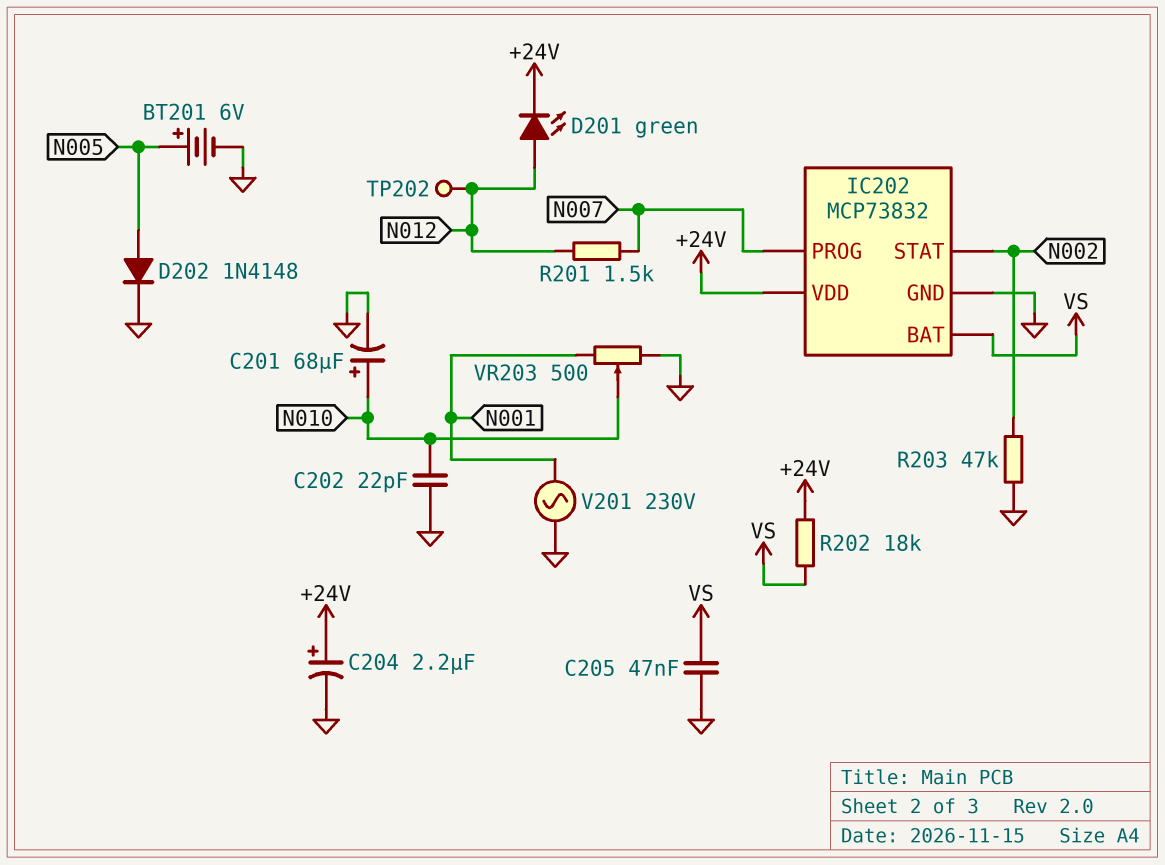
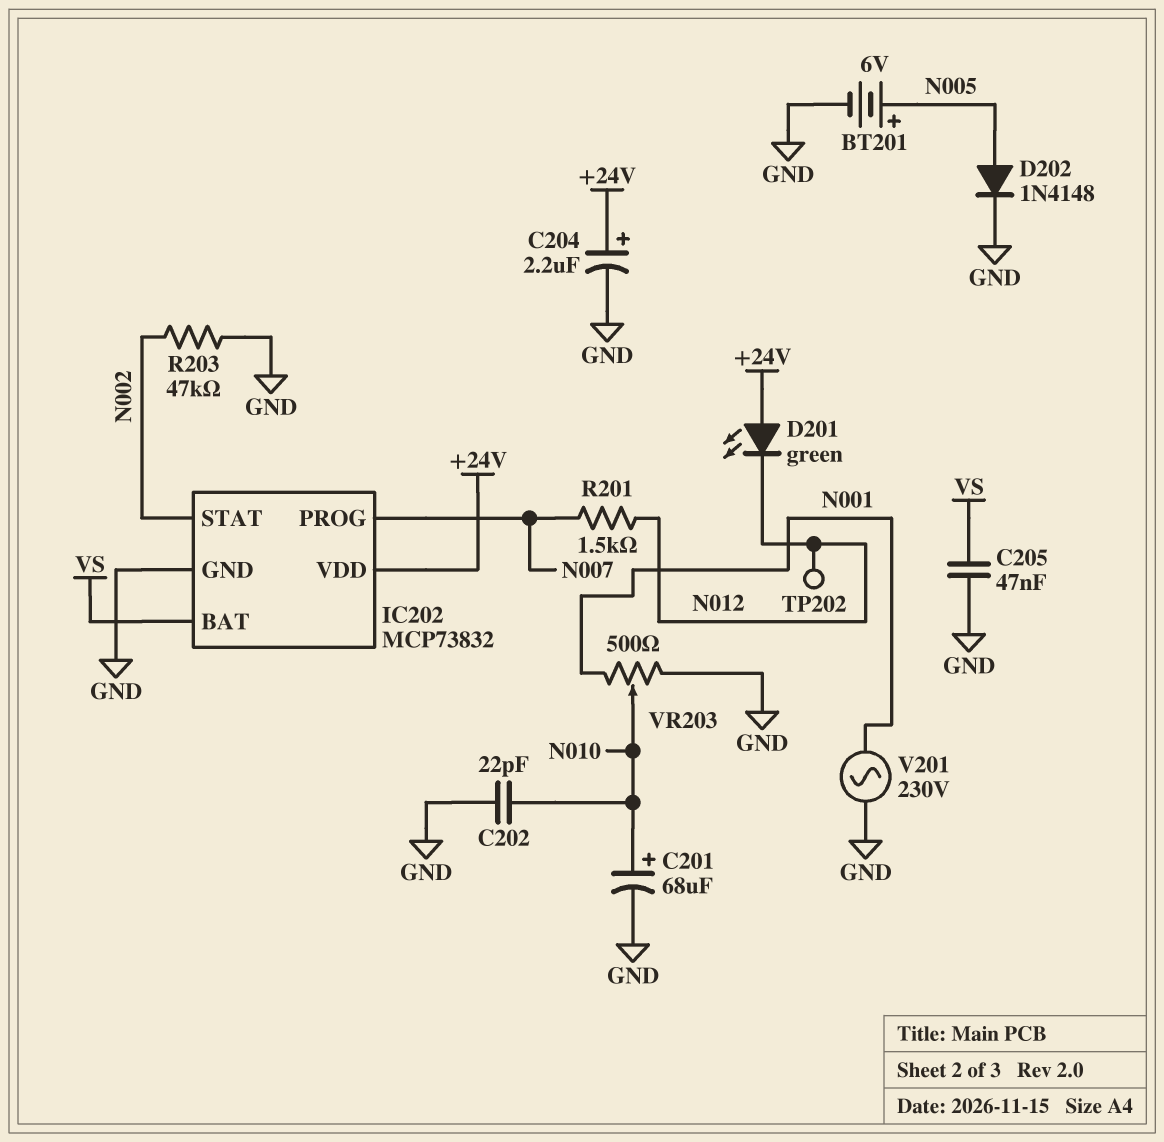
D201: LED green (A N012, K +24V) -> LED green (A +24V, K N012)
R202: 18k (+24V, VS) -> none

